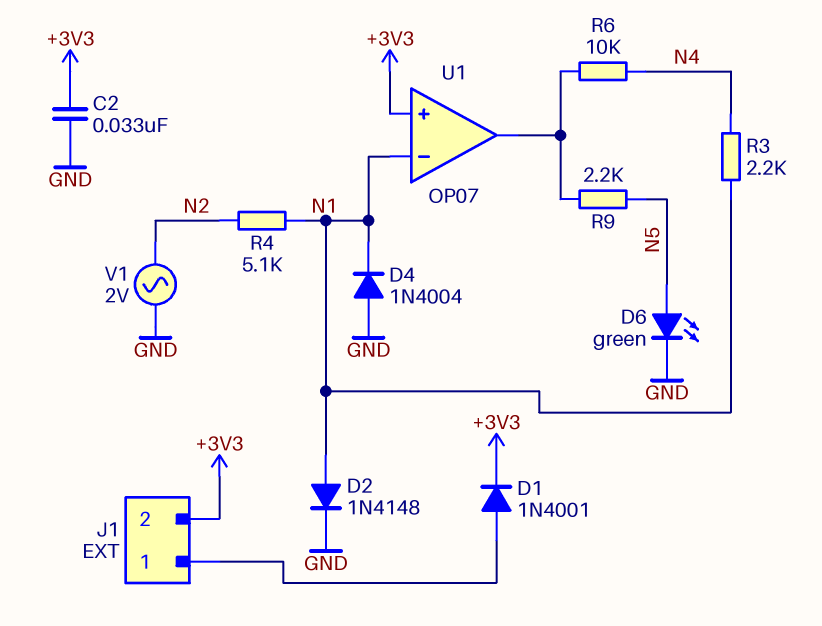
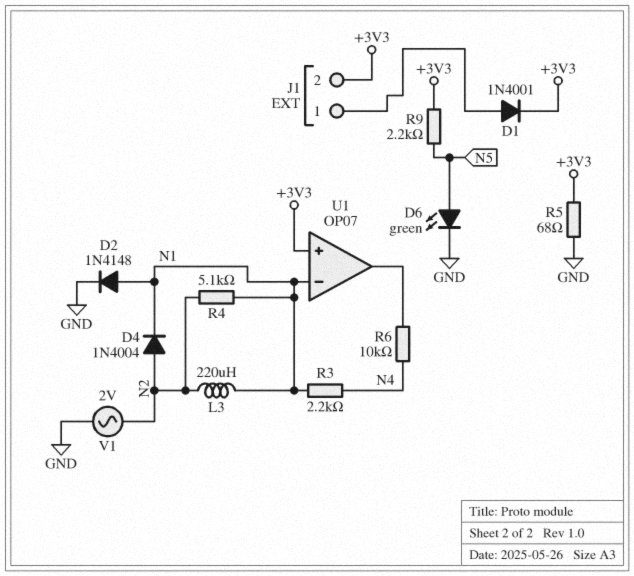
C2: 33nF (+3V3, GND) -> none
D4: diode 1N4004 (A GND, K N1) -> diode 1N4004 (A N2, K N1)
L3: none -> 220uH (N1, N2)
R5: none -> 68 (+3V3, GND)
R9: 2.2k (N5, U1/out) -> 2.2k (+3V3, N5)

